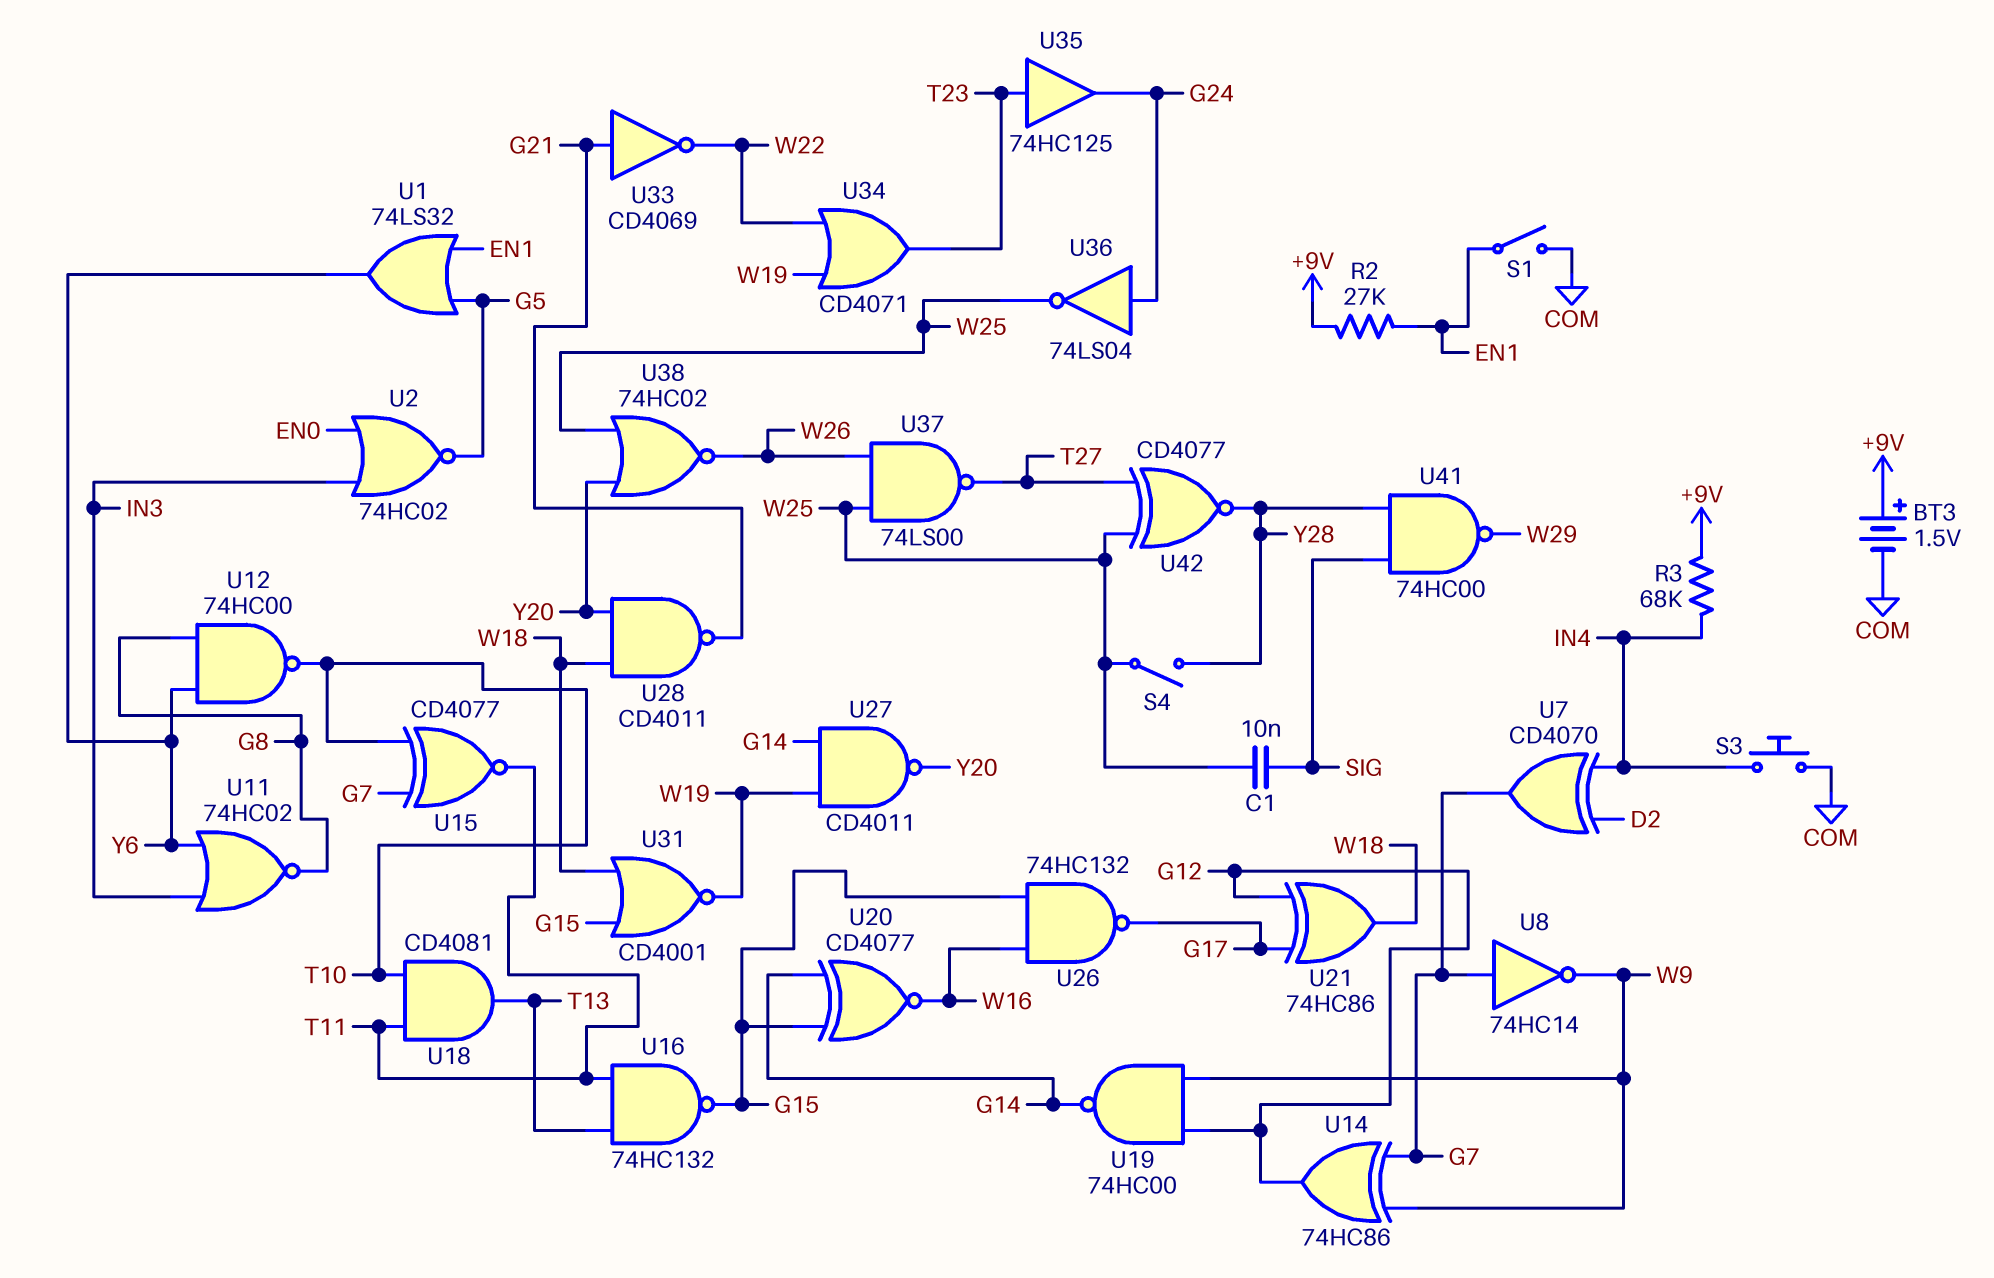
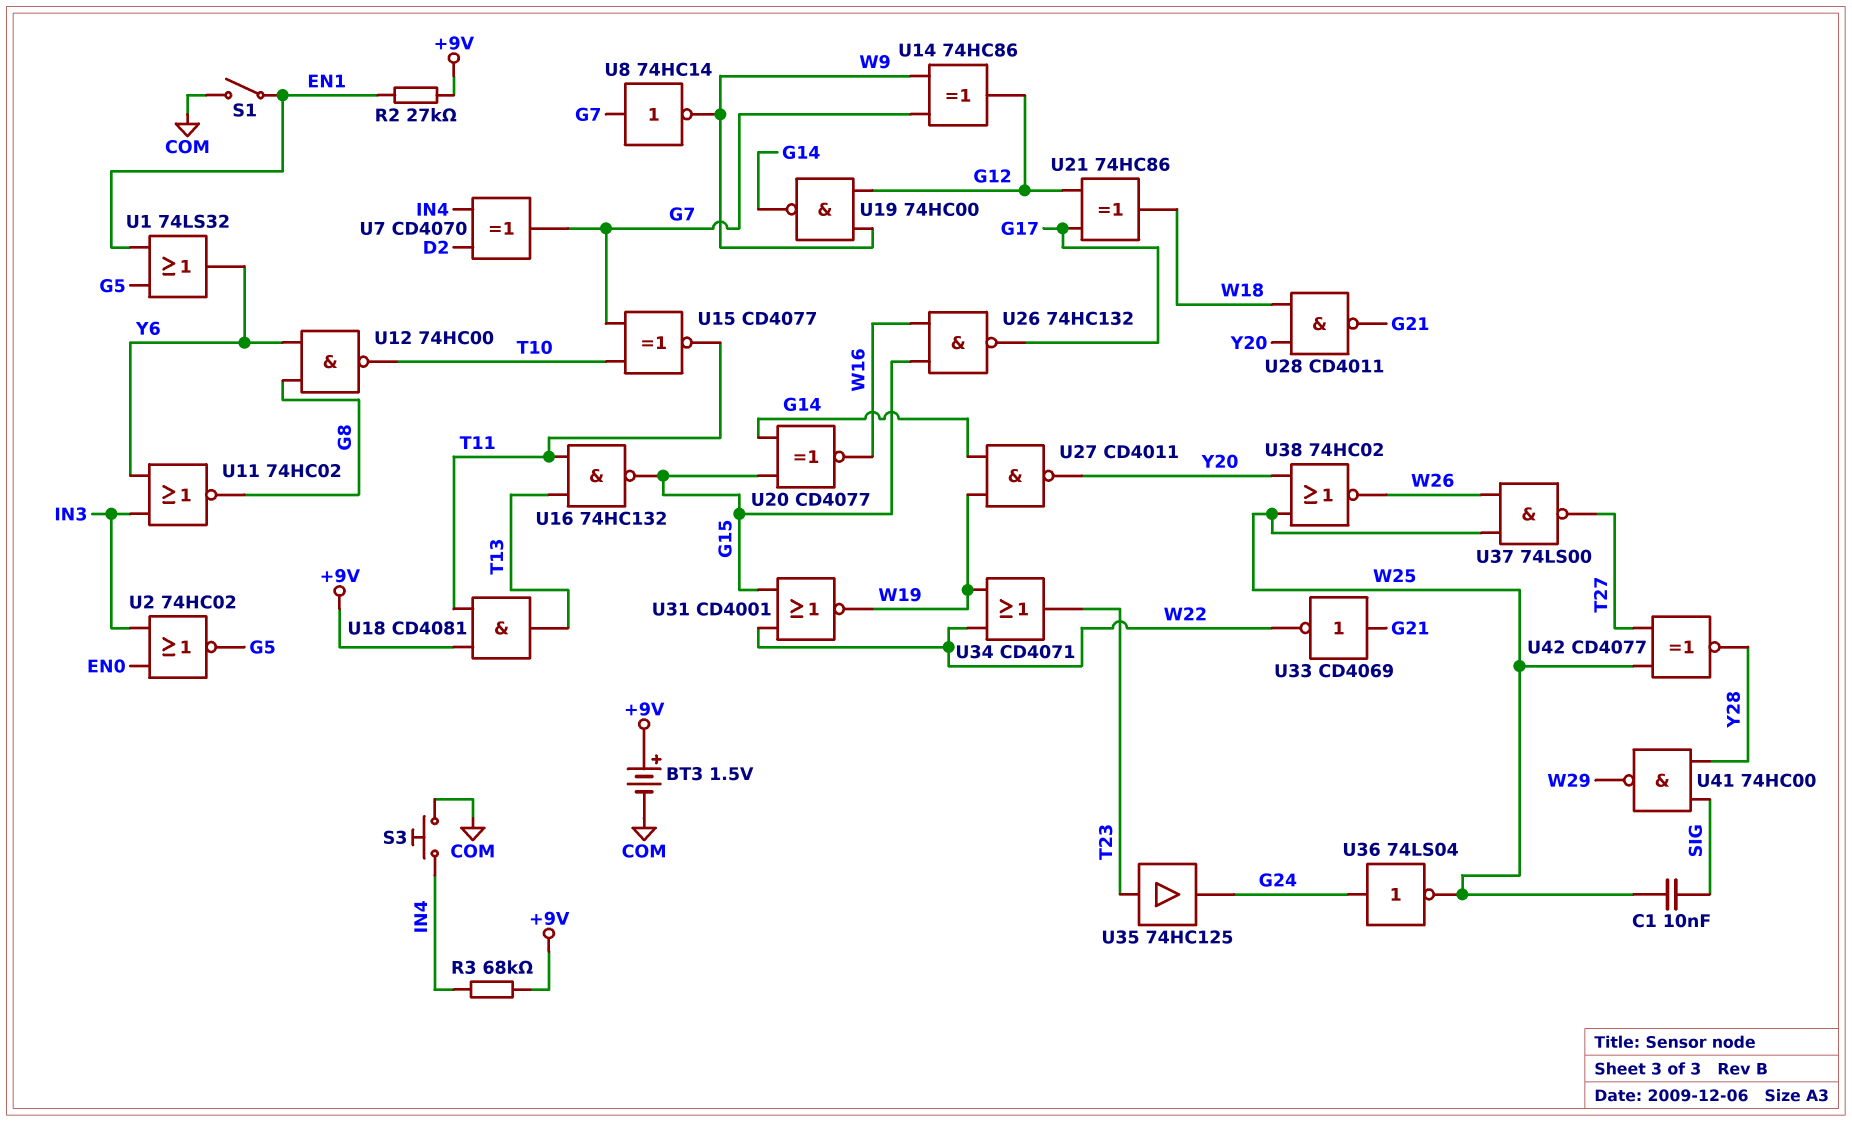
S4: switch (W25, Y28) -> none
U18: AND CD4081 (in T10, in T11, out T13) -> AND CD4081 (in +9V, in T11, out T13)
U31: NOR CD4001 (in G15, in W18, out W19) -> NOR CD4001 (in G15, in W22, out W19)

